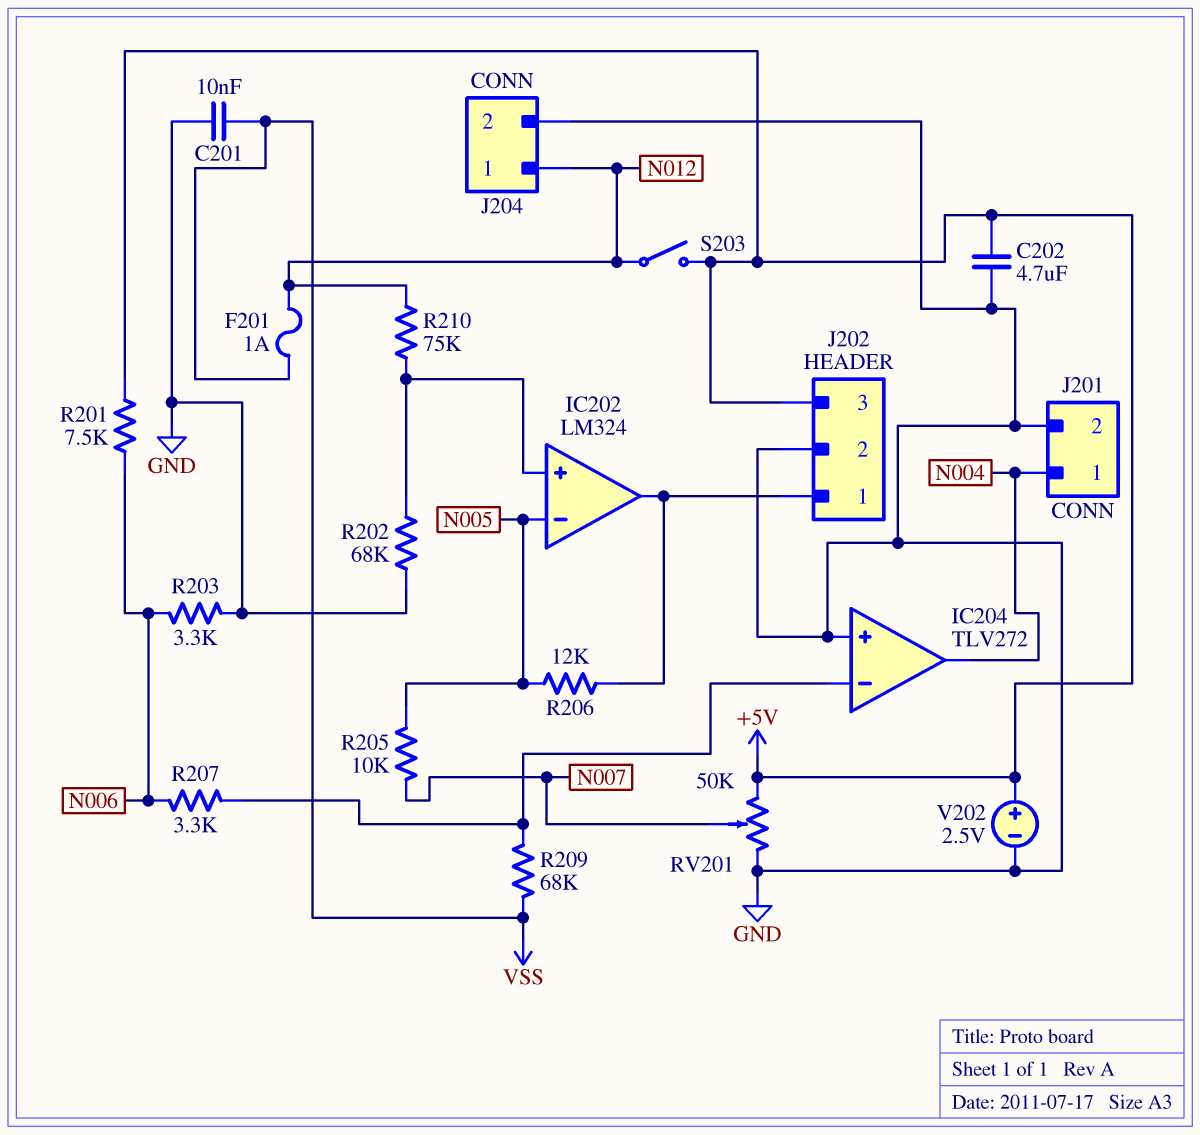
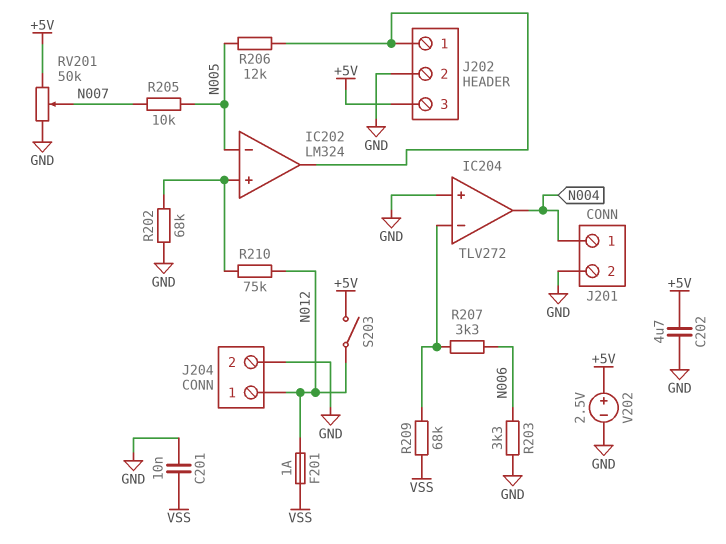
R201: 7.5k (+5V, N006) -> none

